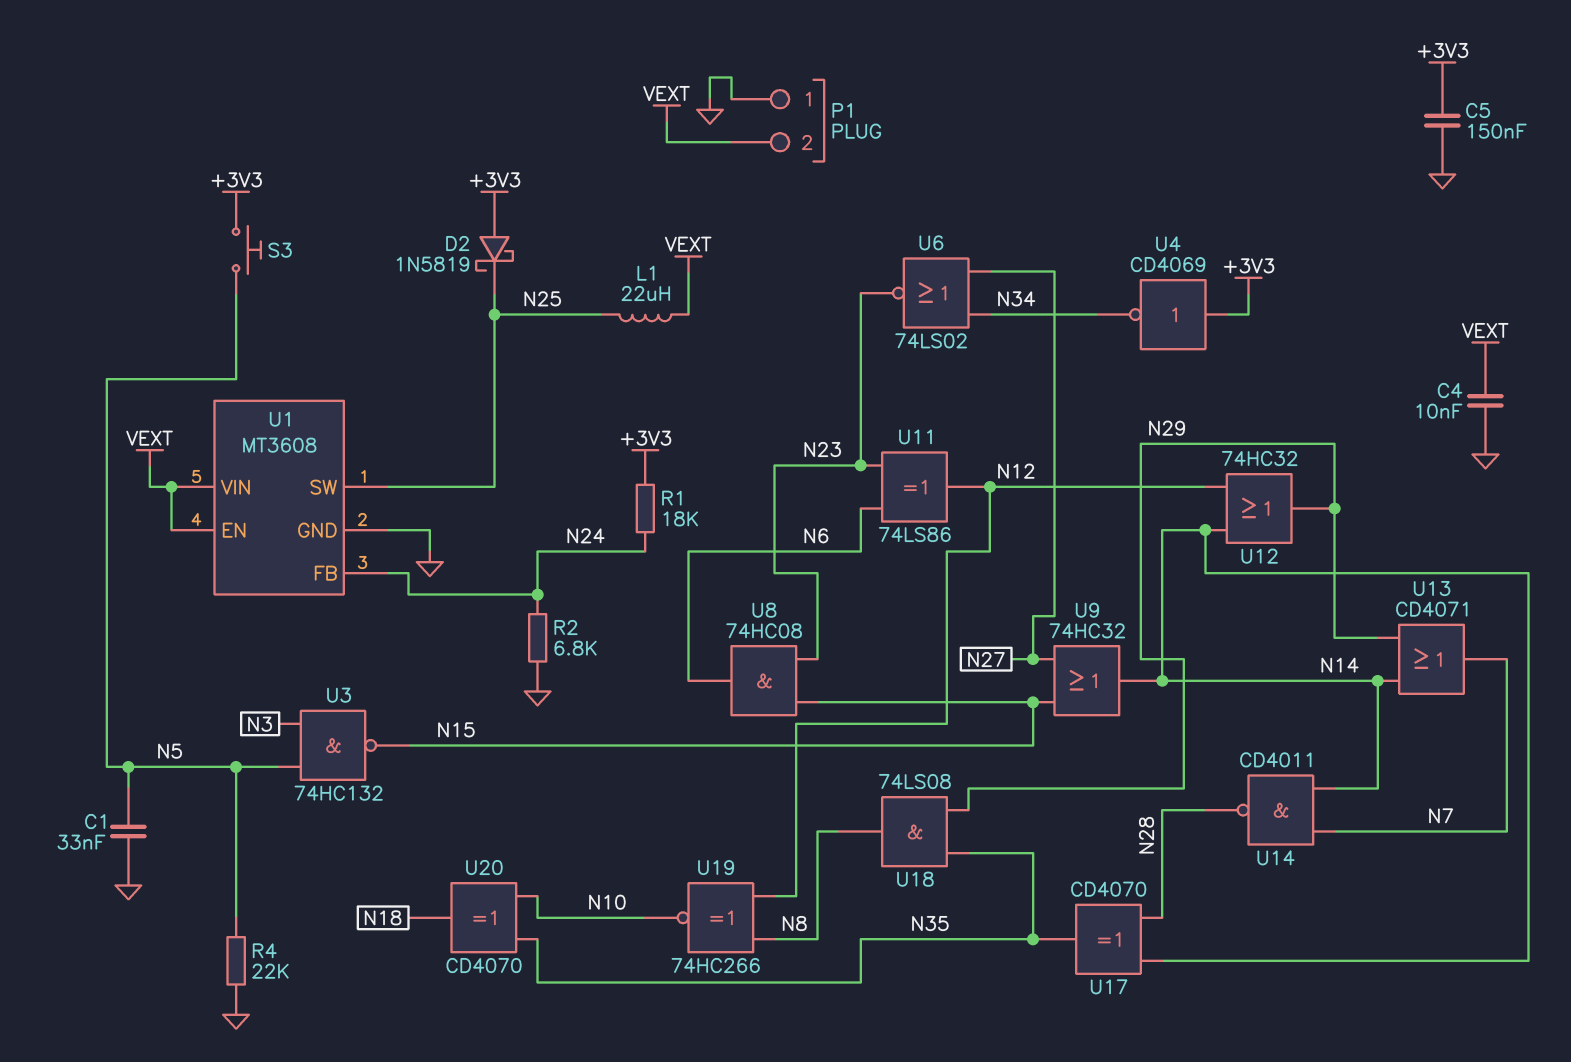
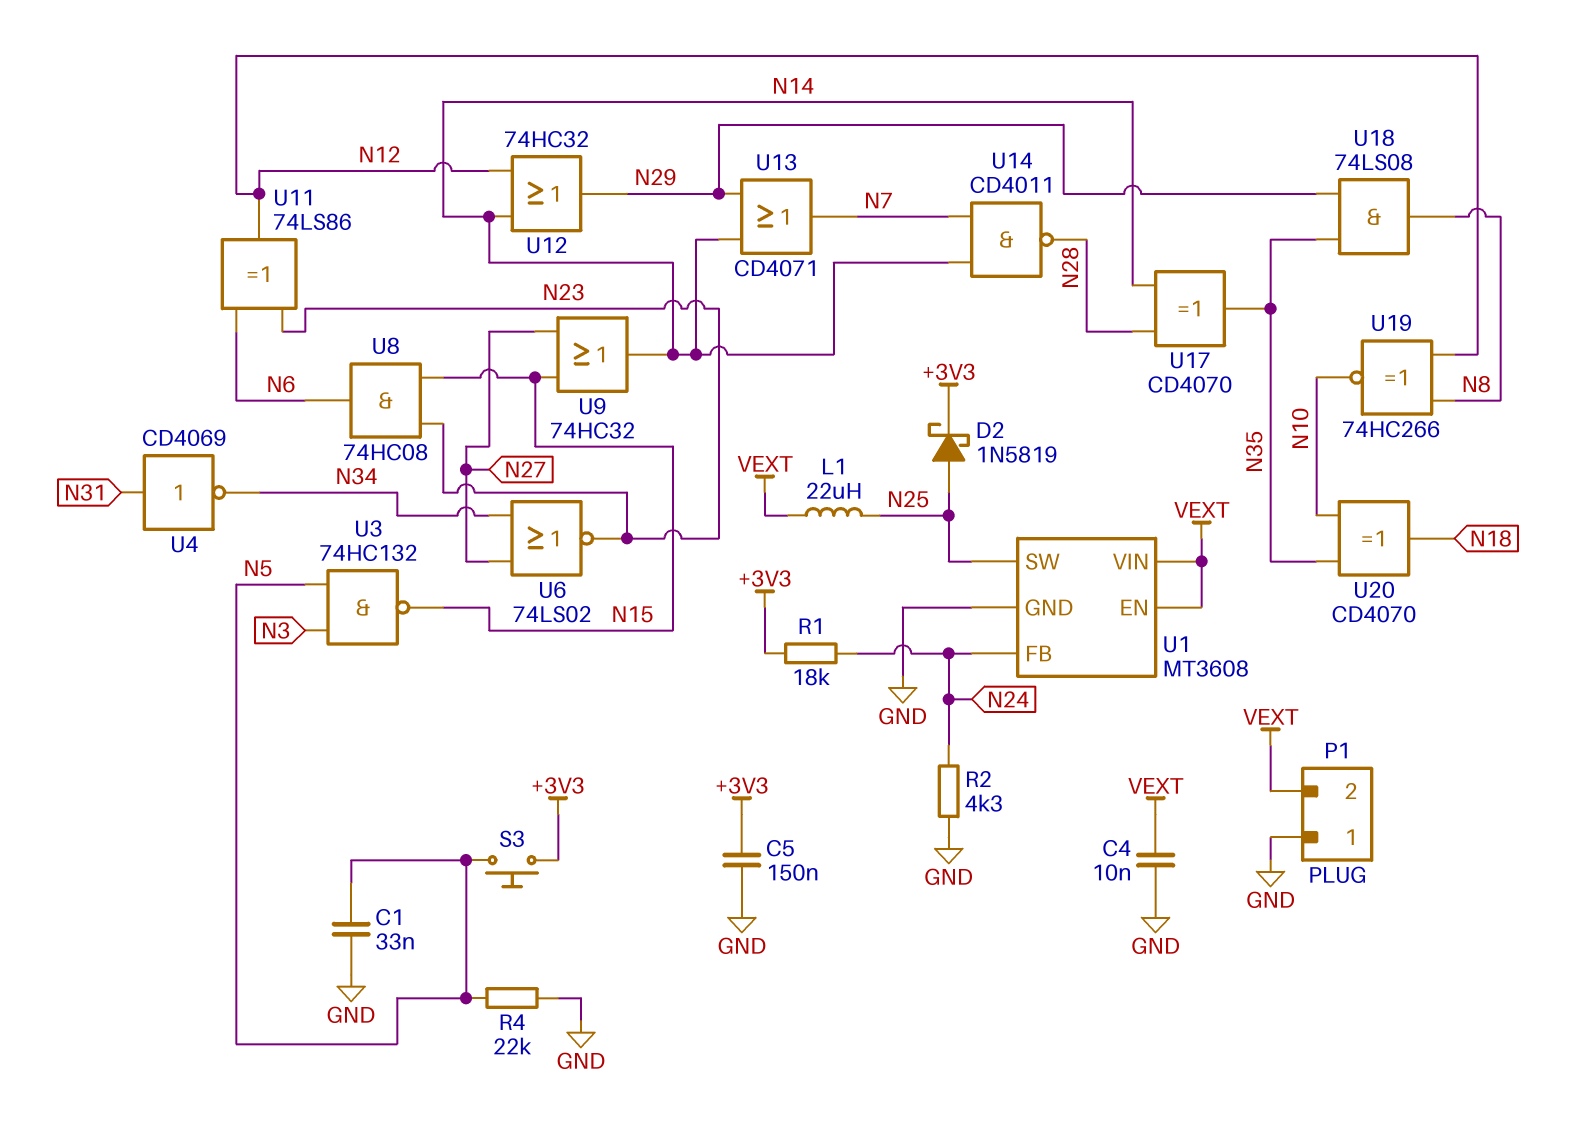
D2: schottky 1N5819 (A +3V3, K N25) -> schottky 1N5819 (A N25, K +3V3)
R2: 6.8k (GND, N24) -> 4.3k (GND, N24)
U4: NOT CD4069 (in +3V3, out N34) -> NOT CD4069 (in N31, out N34)

